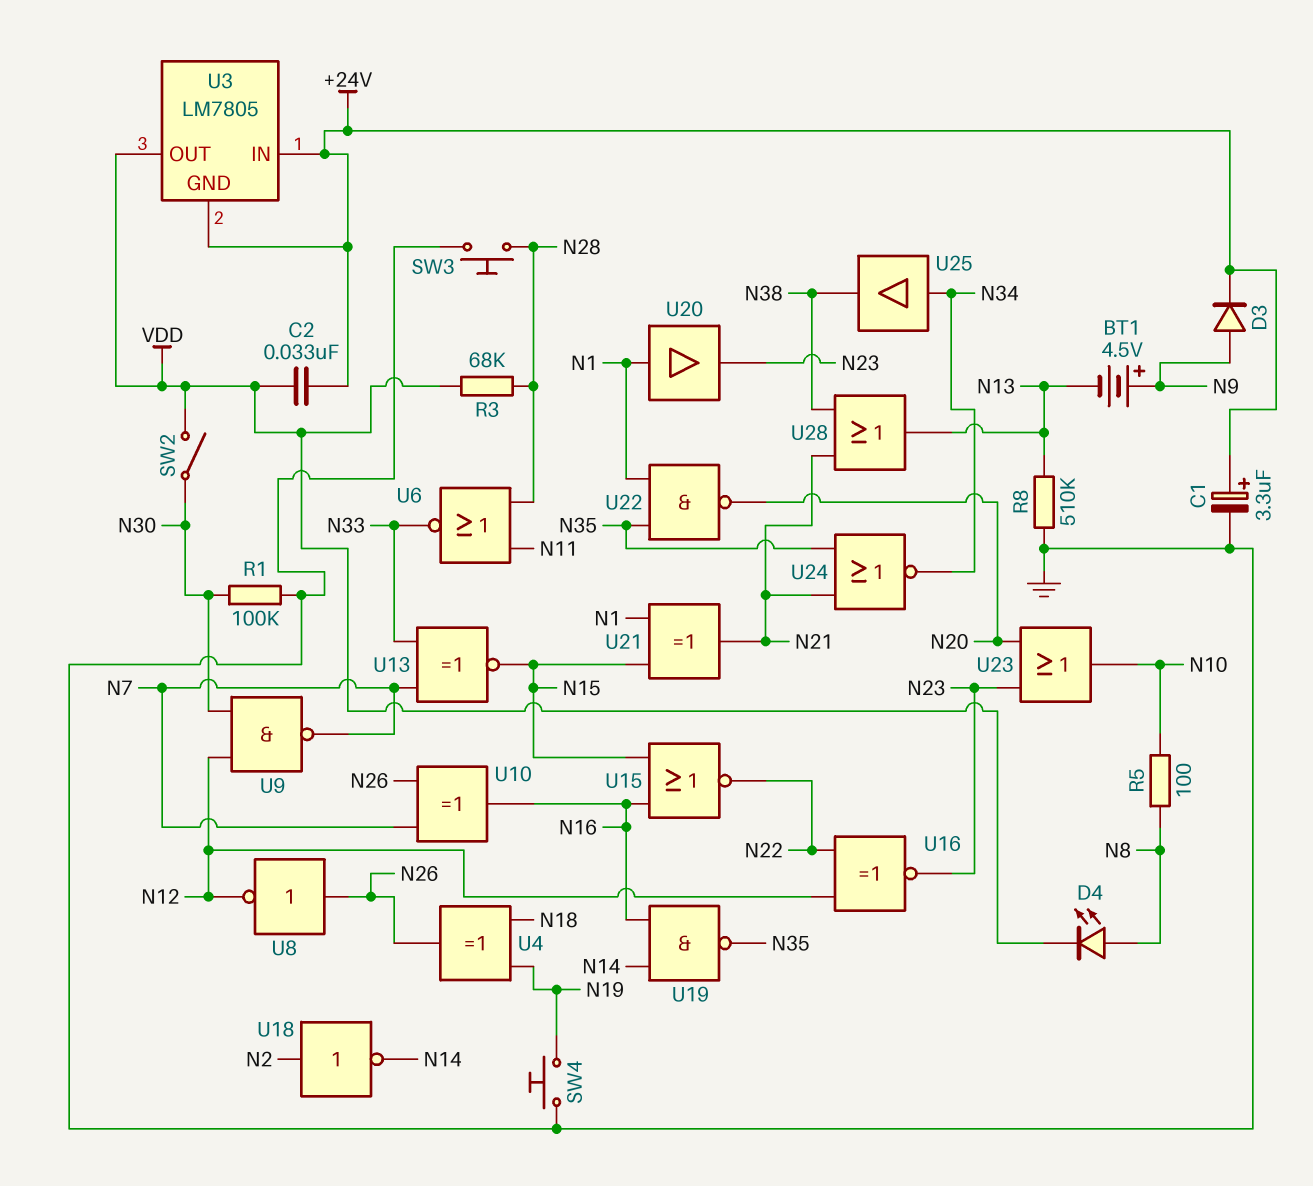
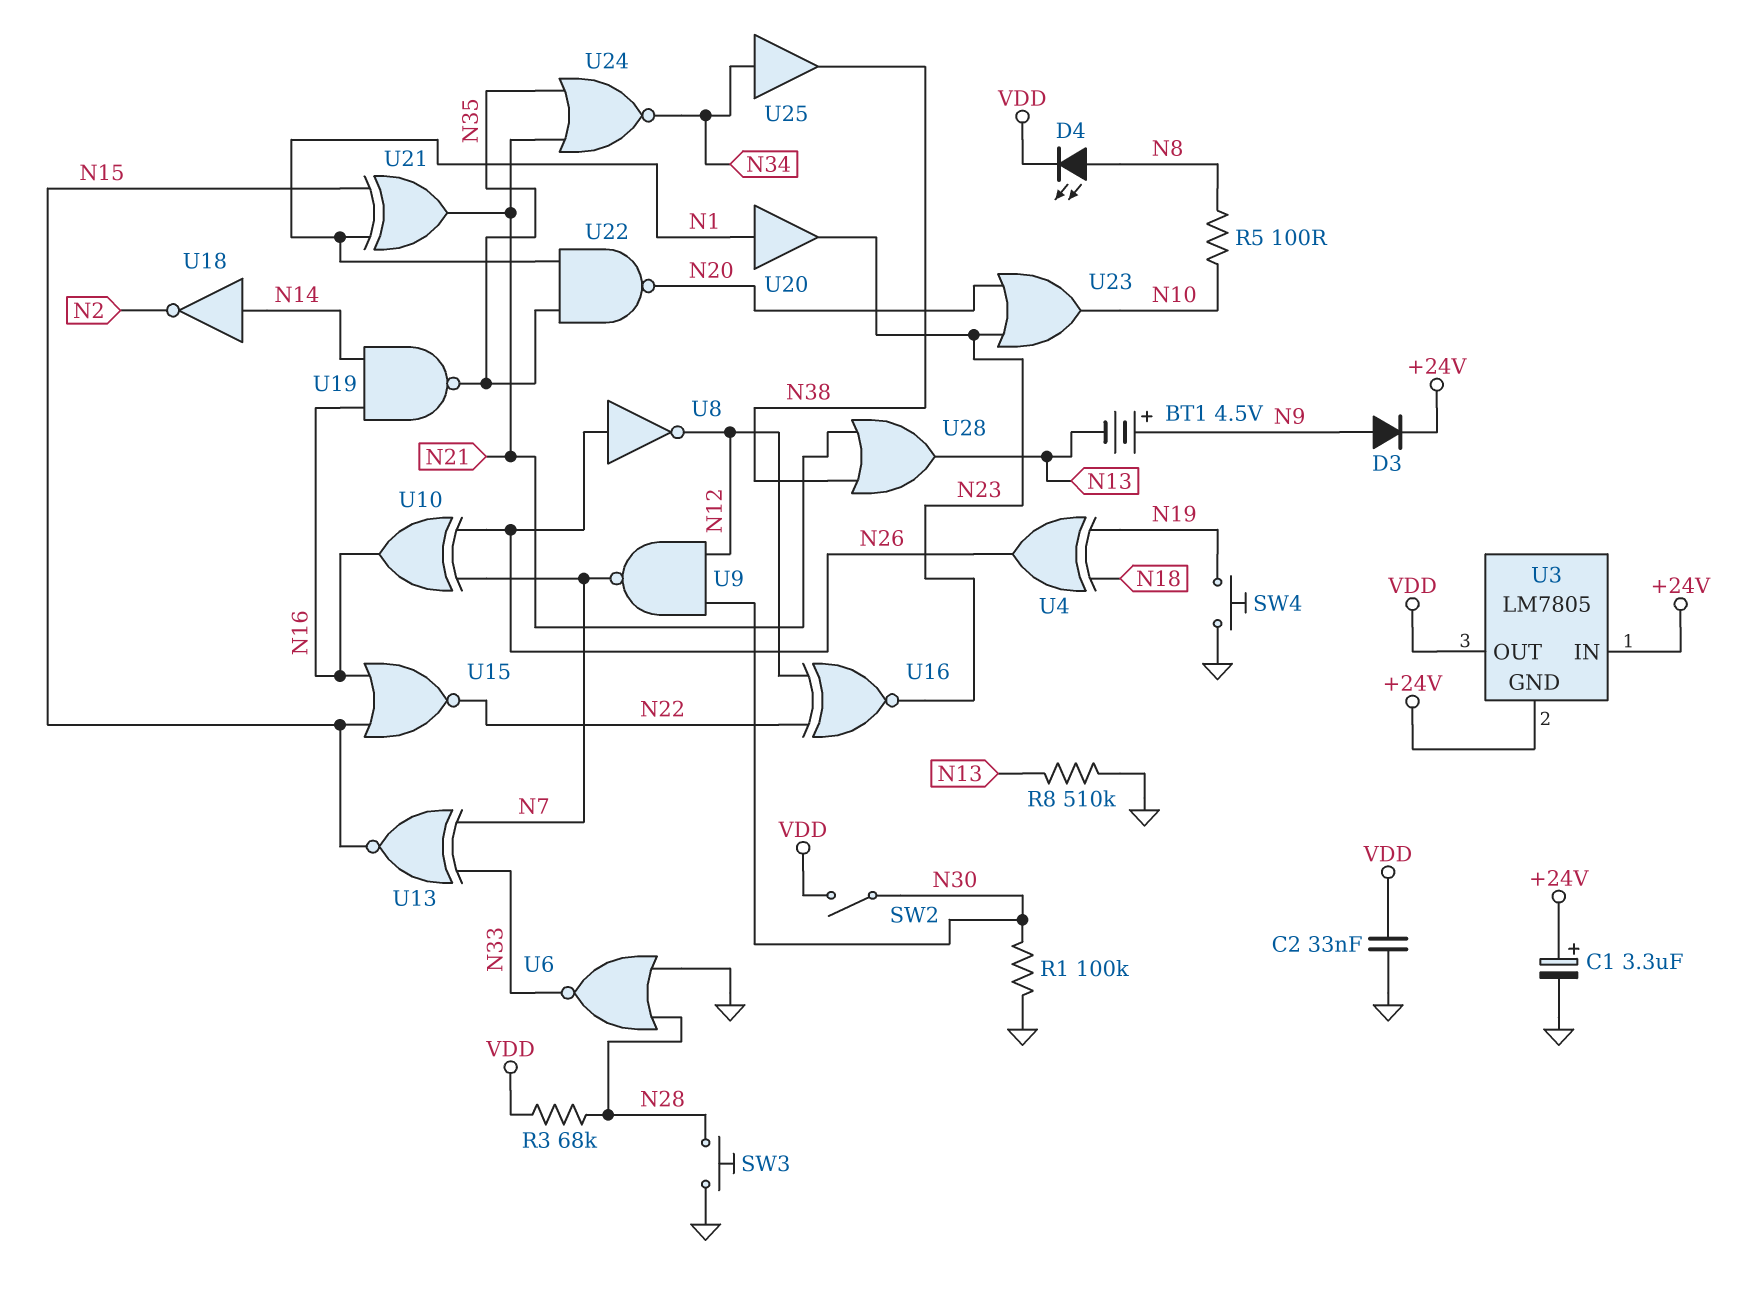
C2: 33nF (+24V, VDD) -> 33nF (GND, VDD)
U6: NOR (in N11, in N28, out N33) -> NOR (in GND, in N28, out N33)
U18: NOT (in N2, out N14) -> NOT (in N14, out N2)

